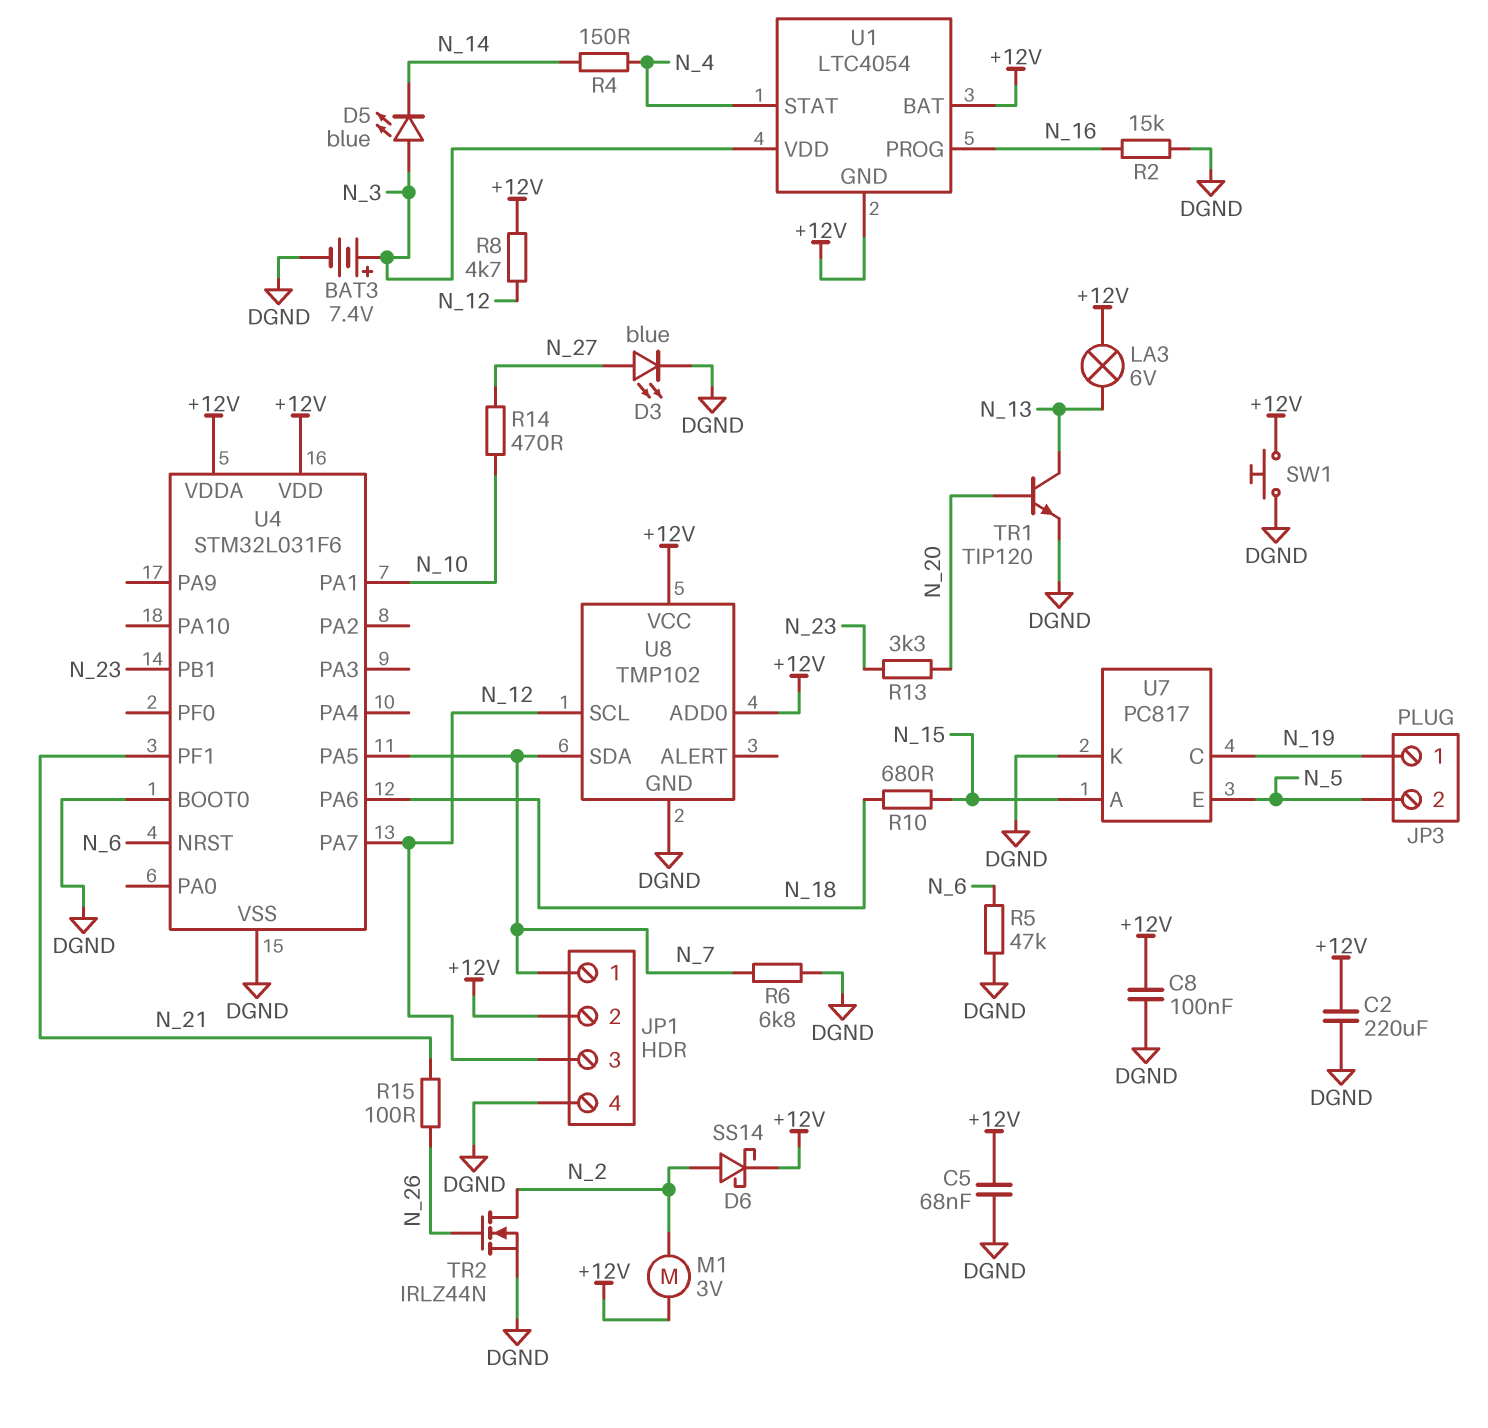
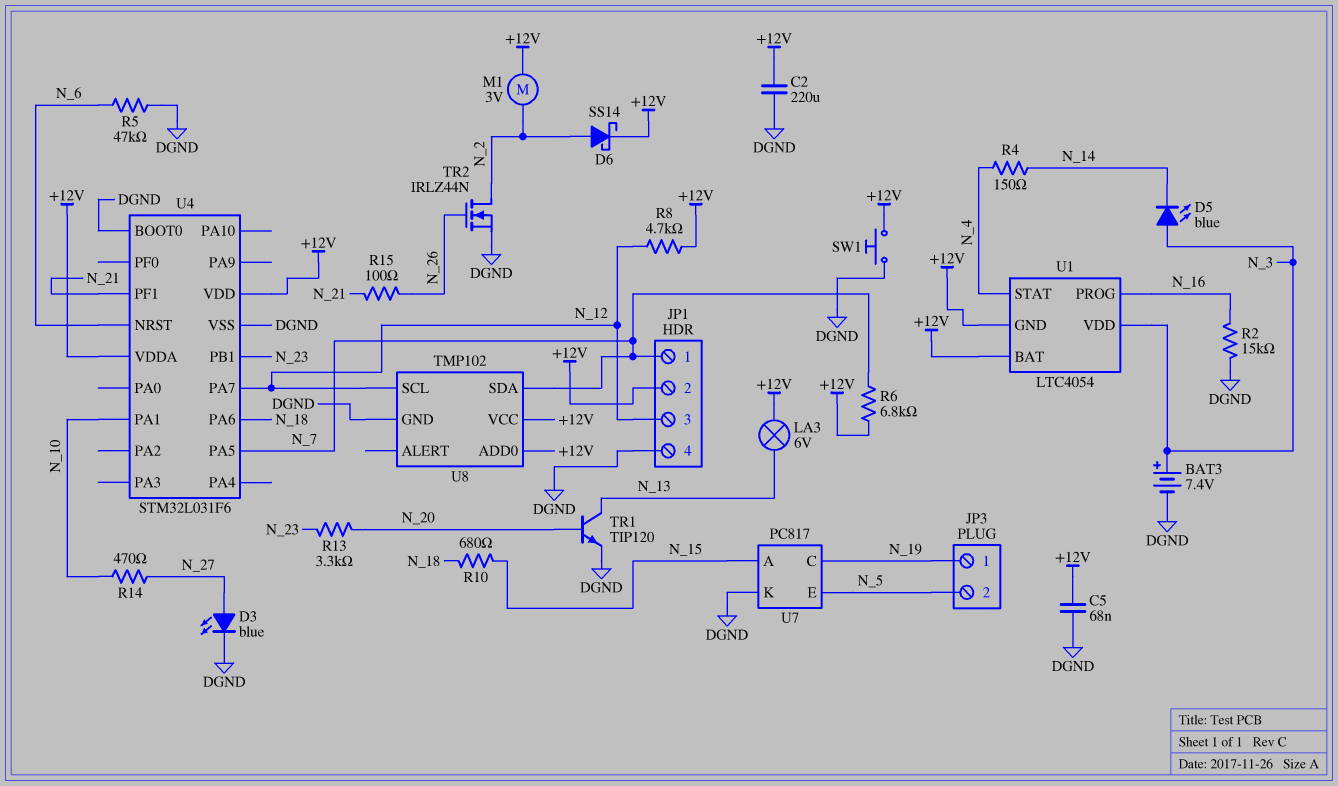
C8: 100nF (+12V, DGND) -> none
R6: 6.8k (DGND, N_7) -> 6.8k (+12V, N_7)

